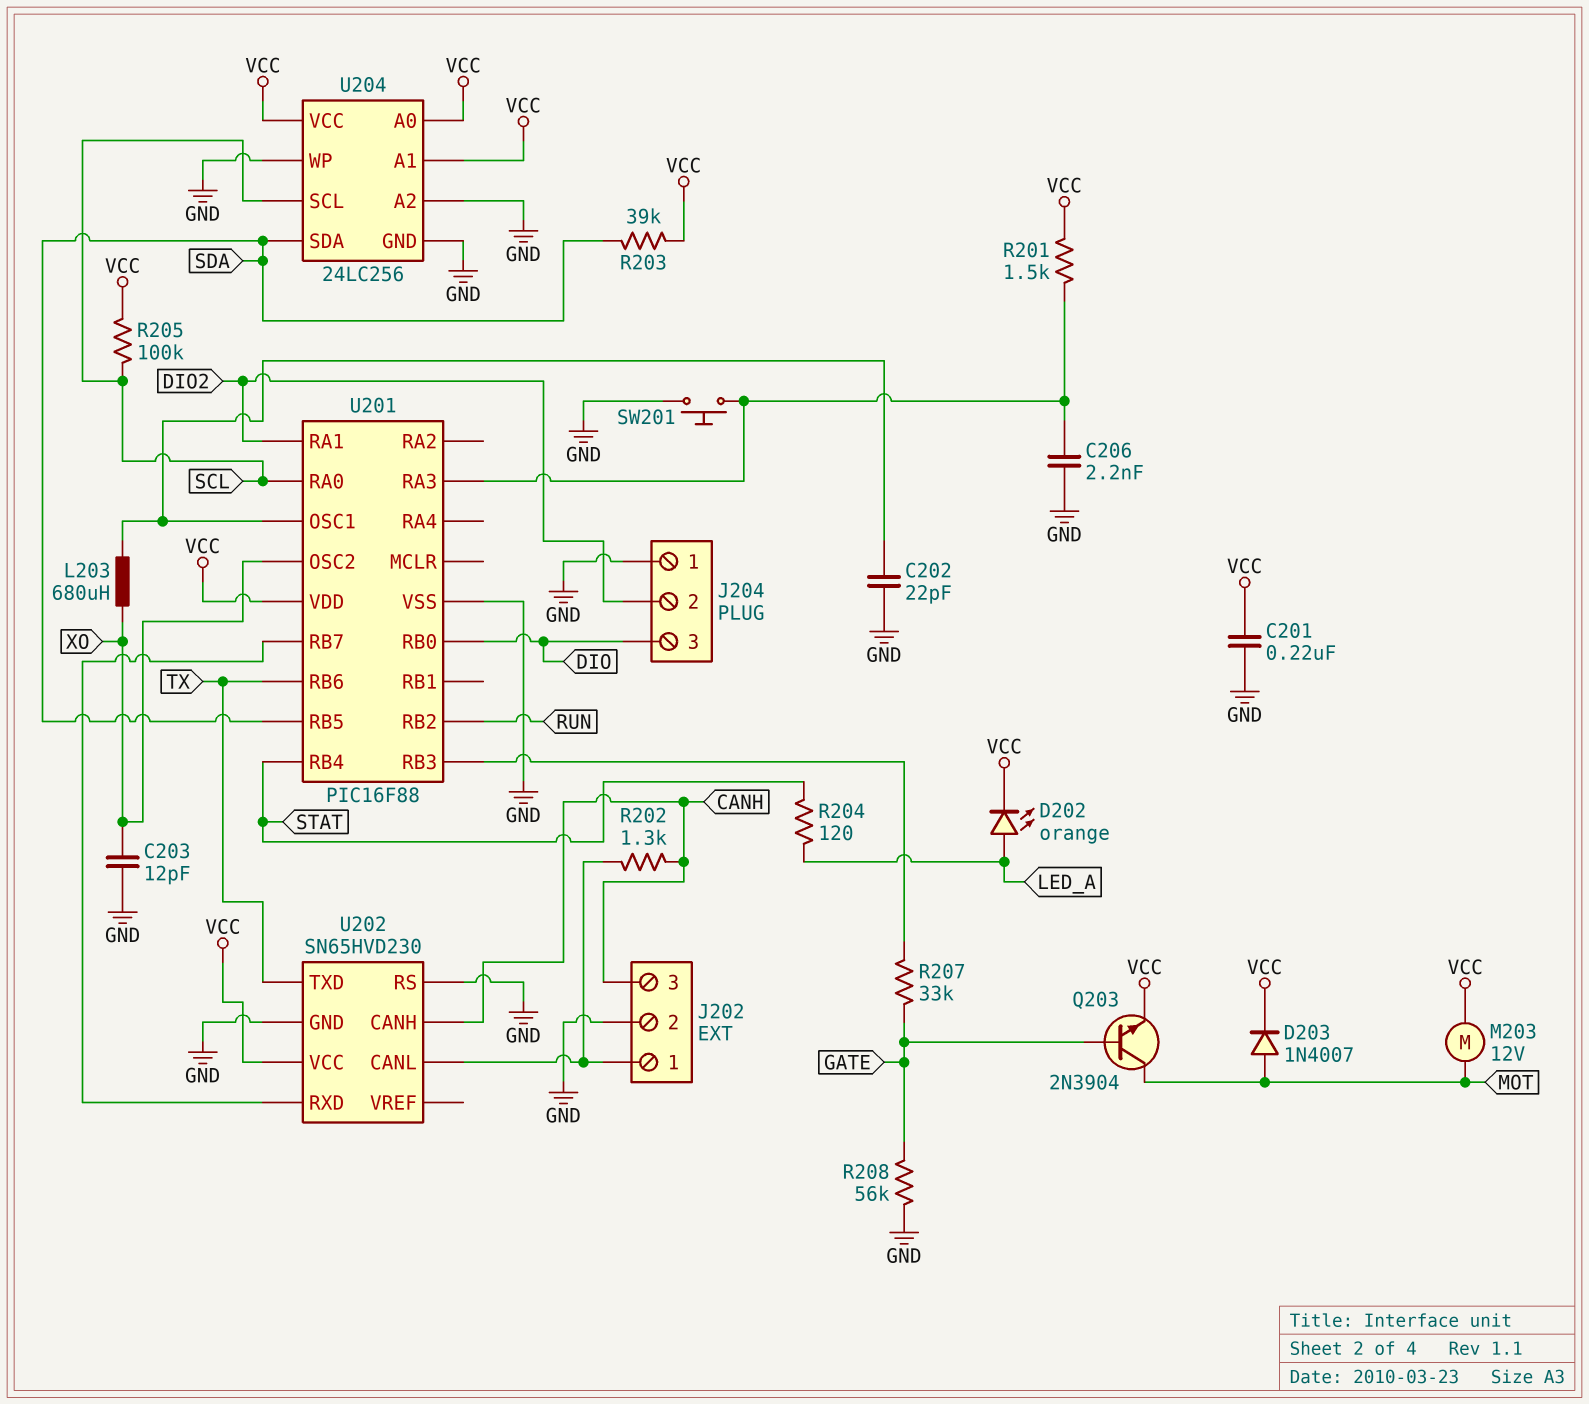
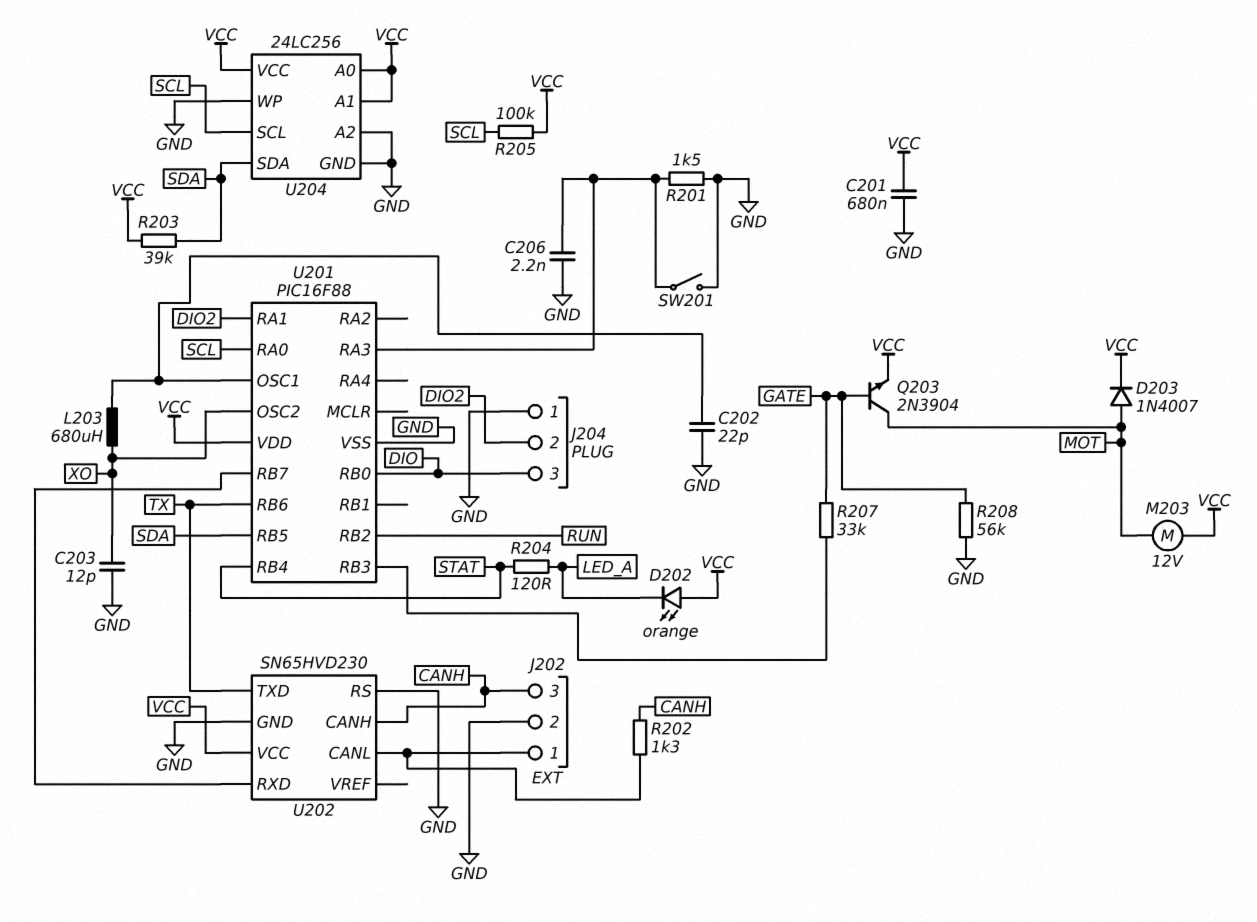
C201: 220nF (GND, VCC) -> 680nF (GND, VCC)
D202: LED orange (A LED_A, K VCC) -> LED orange (A VCC, K LED_A)
R201: 1.5k (U201/RA3, VCC) -> 1.5k (GND, U201/RA3)
SW201: button (GND, U201/RA3) -> switch (GND, U201/RA3)

